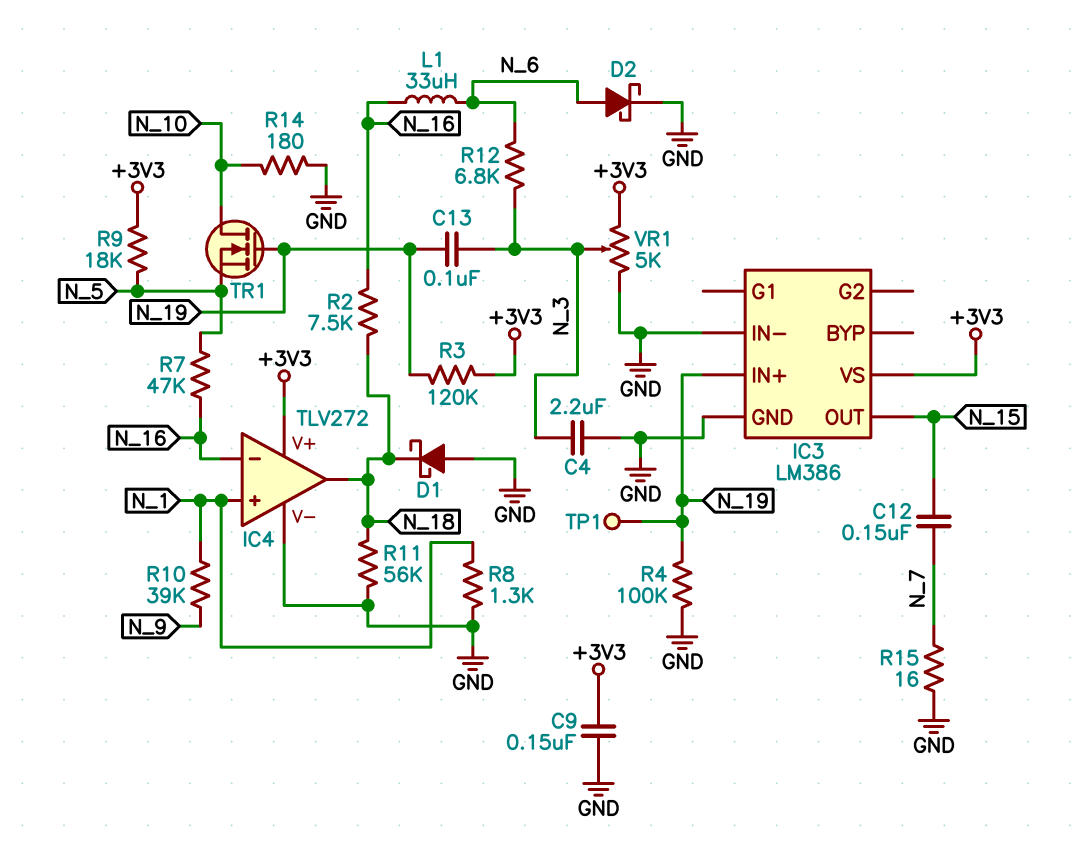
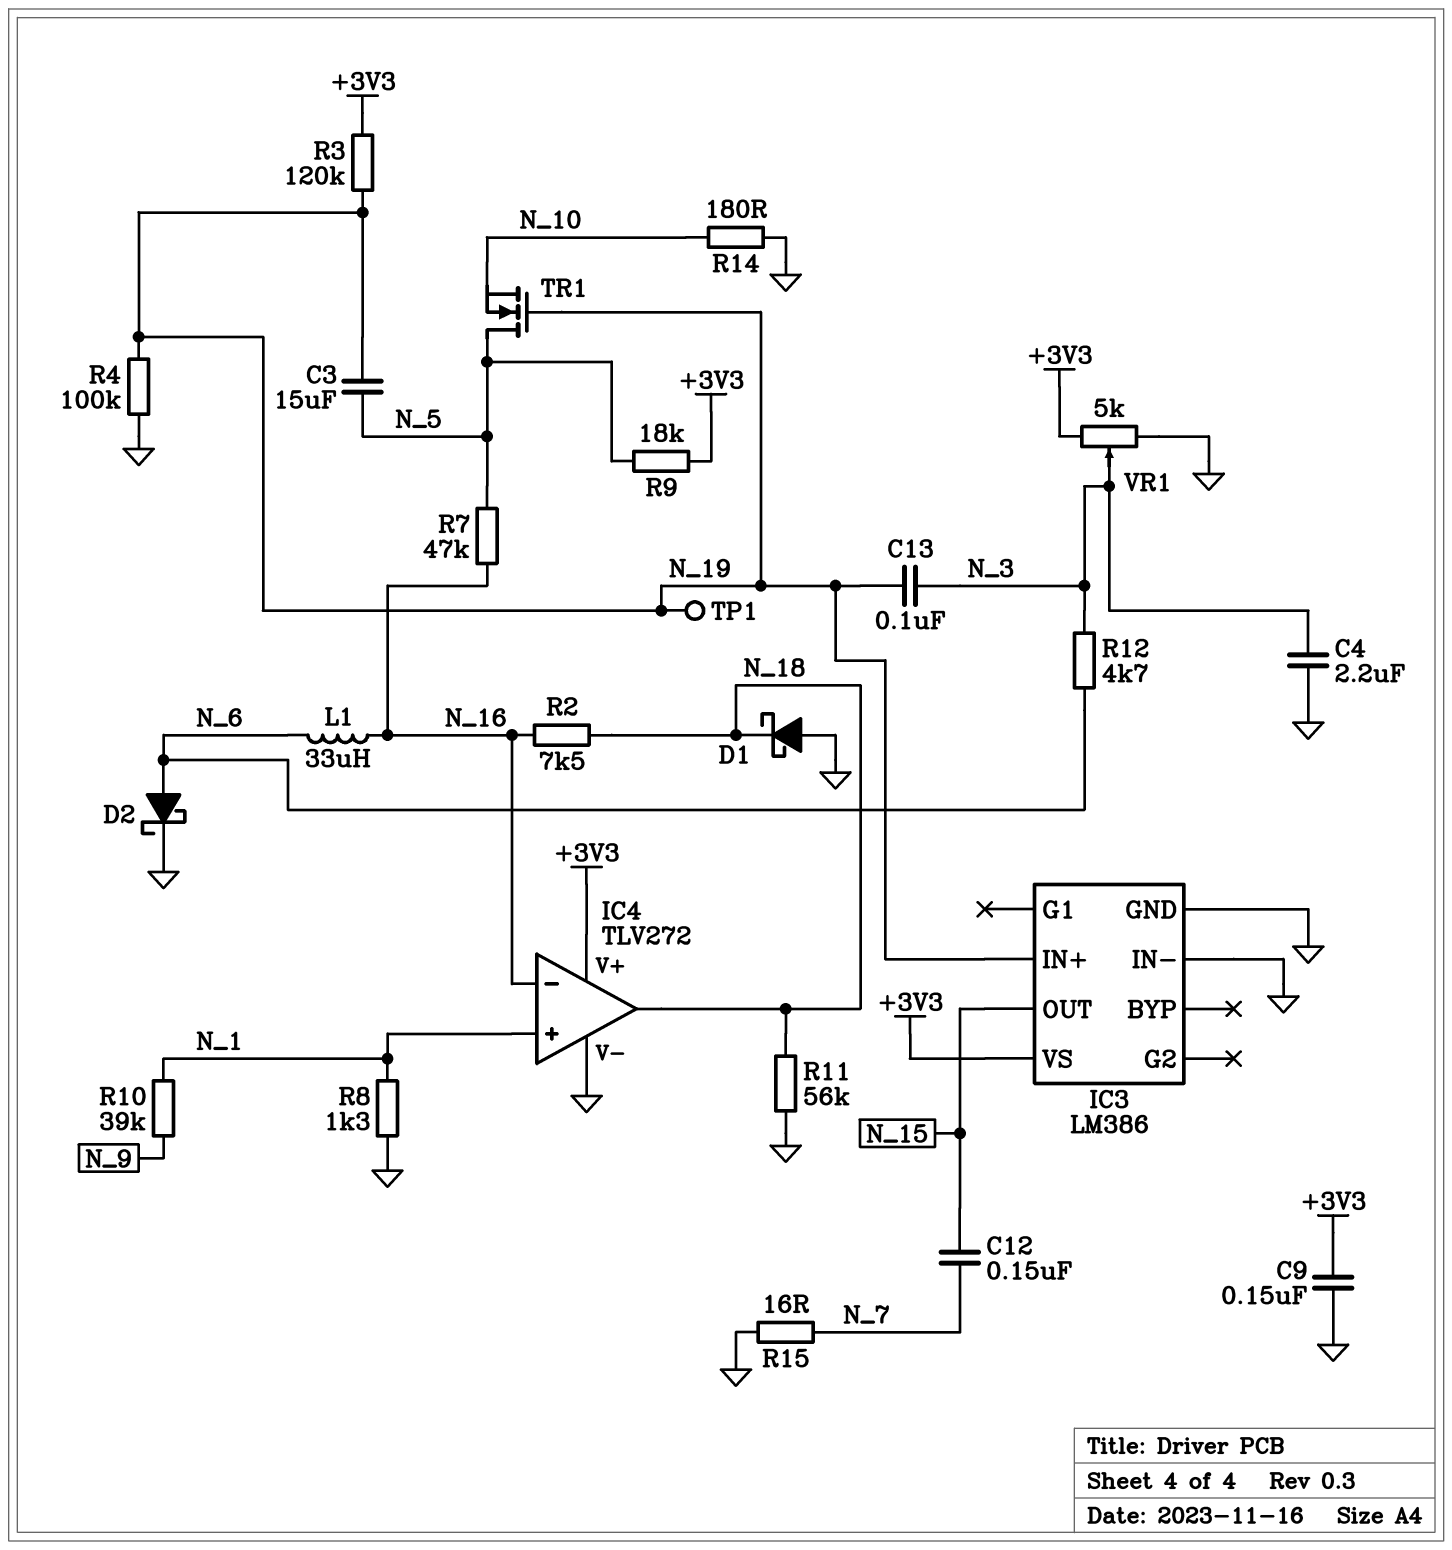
C3: none -> 15uF (N_5, N_19)
R12: 6.8k (N_3, N_6) -> 4.7k (N_3, N_6)
TR1: NMOS (G N_19, D N_10, S N_5) -> NMOS (G N_19, D N_5, S N_10)

